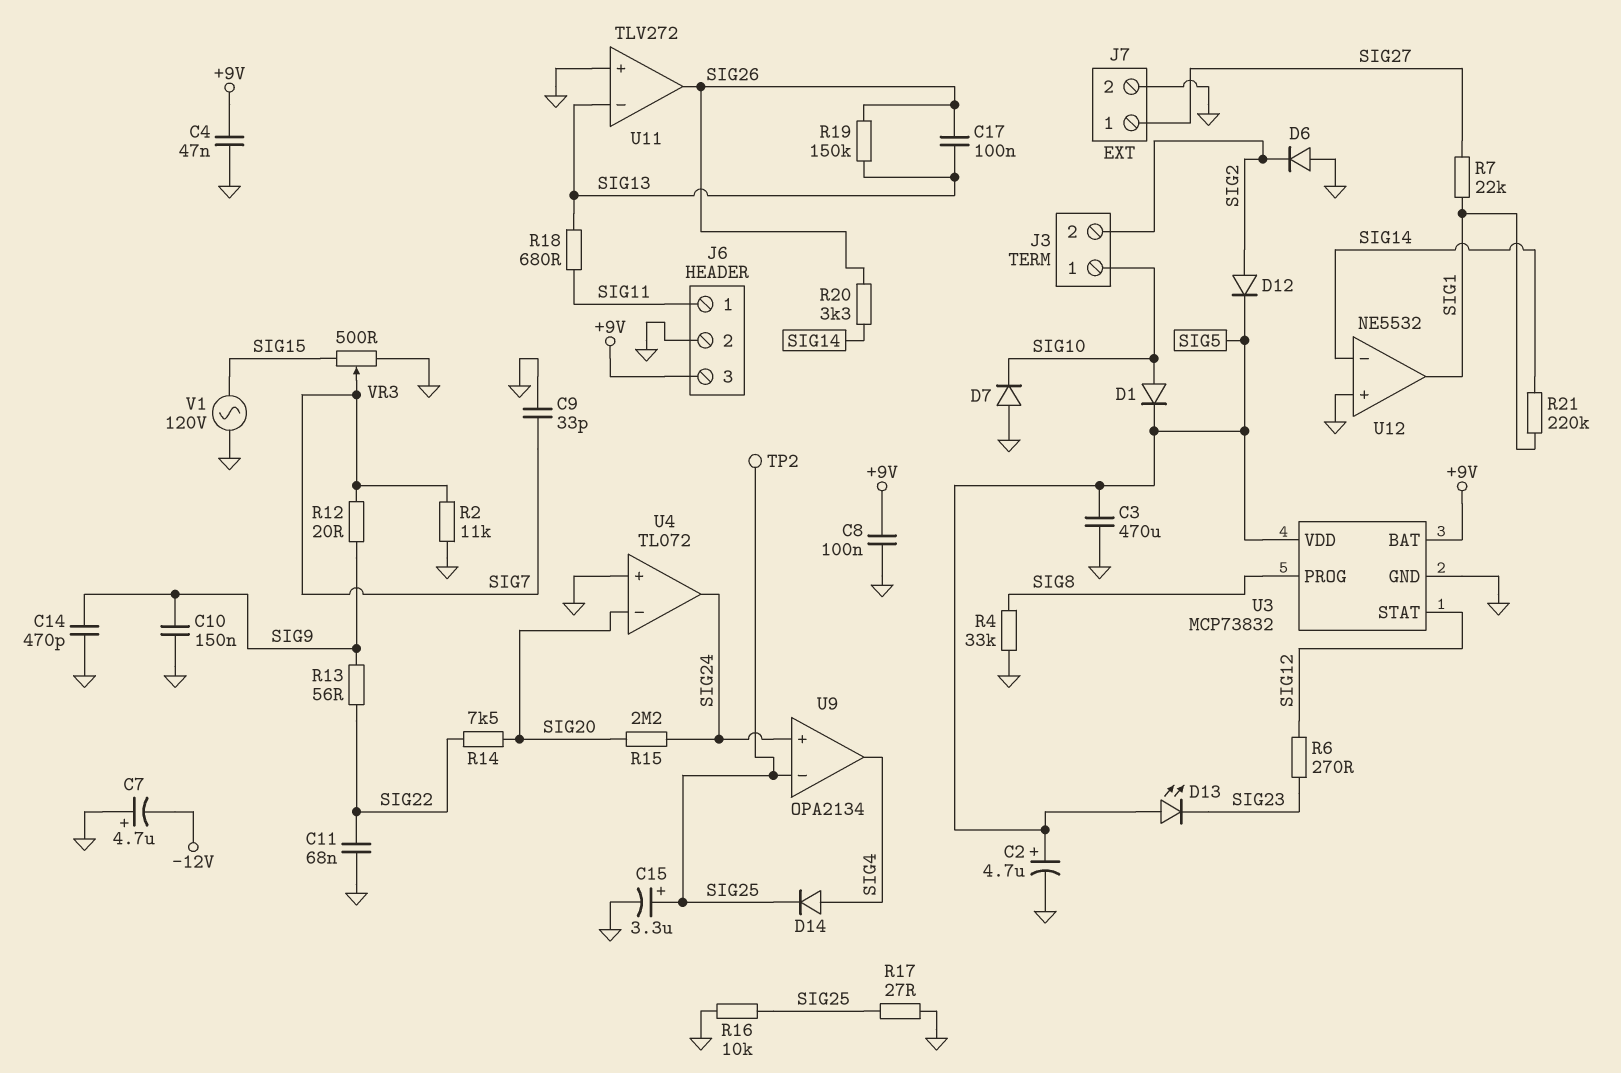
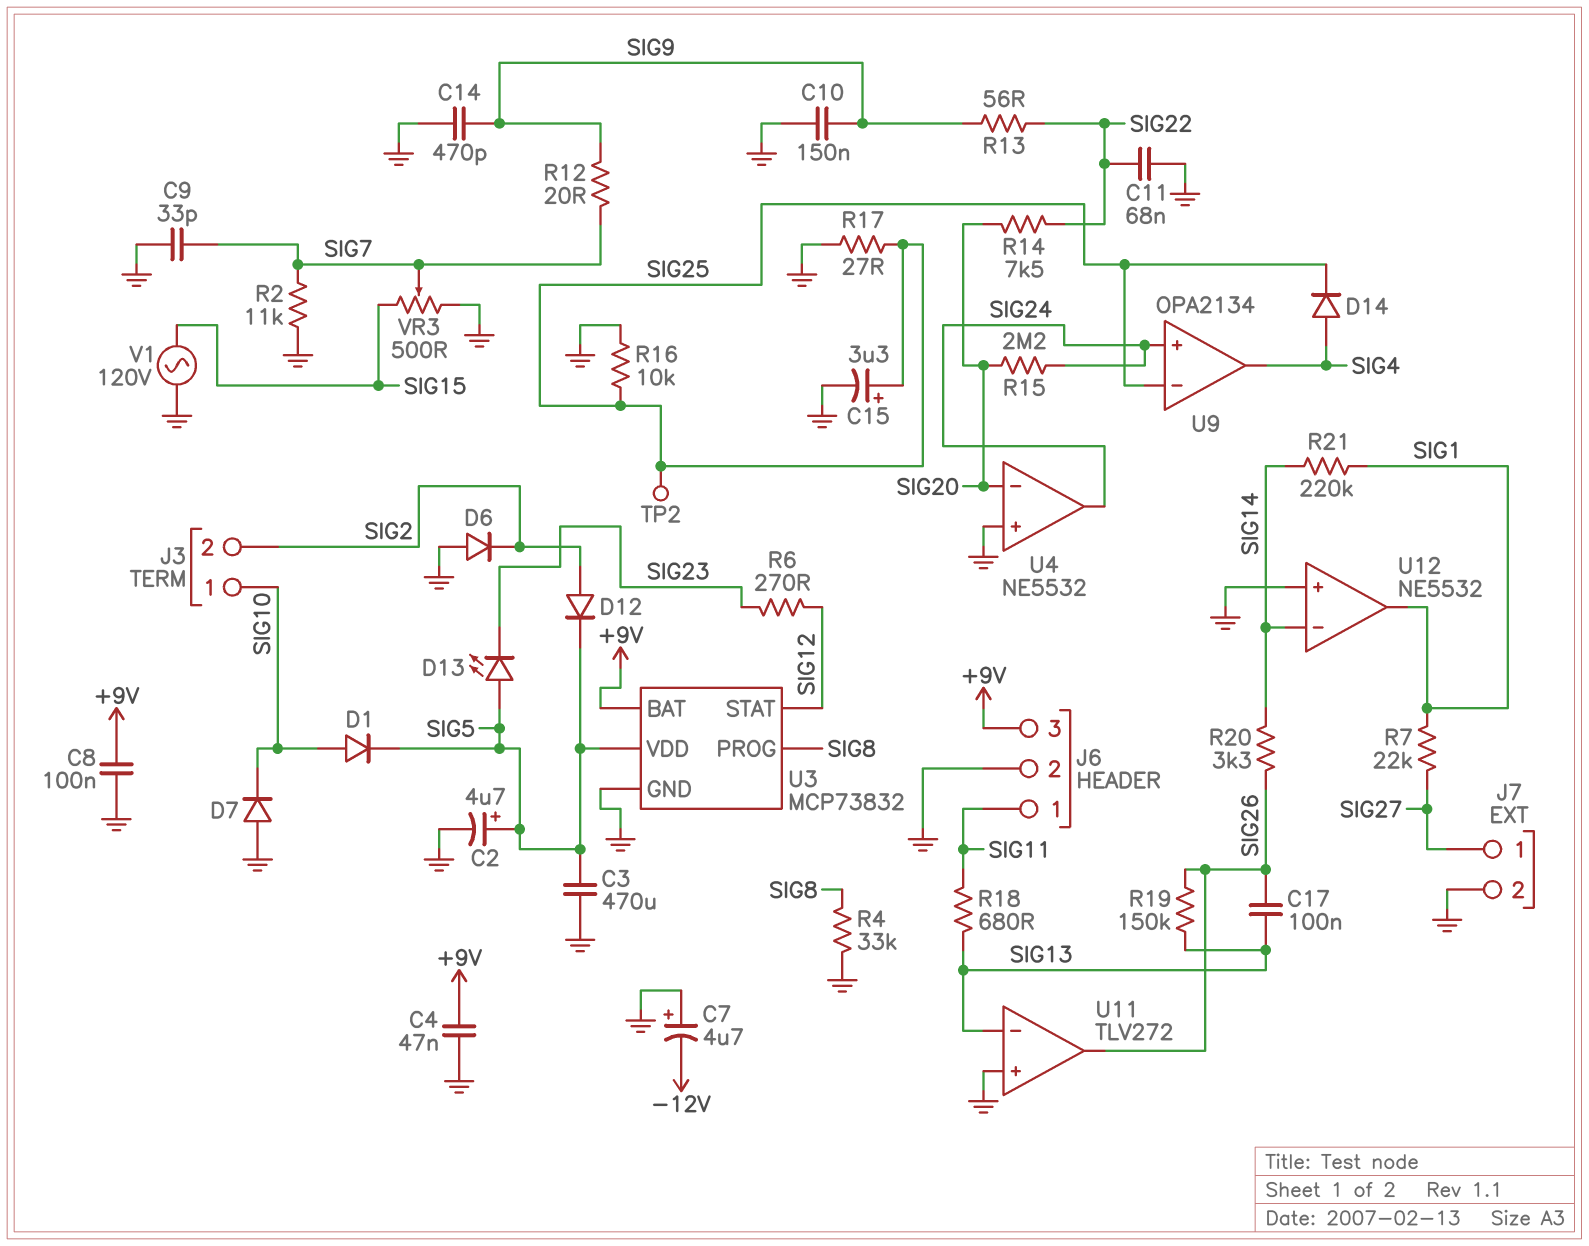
U4: TL072 -> NE5532

